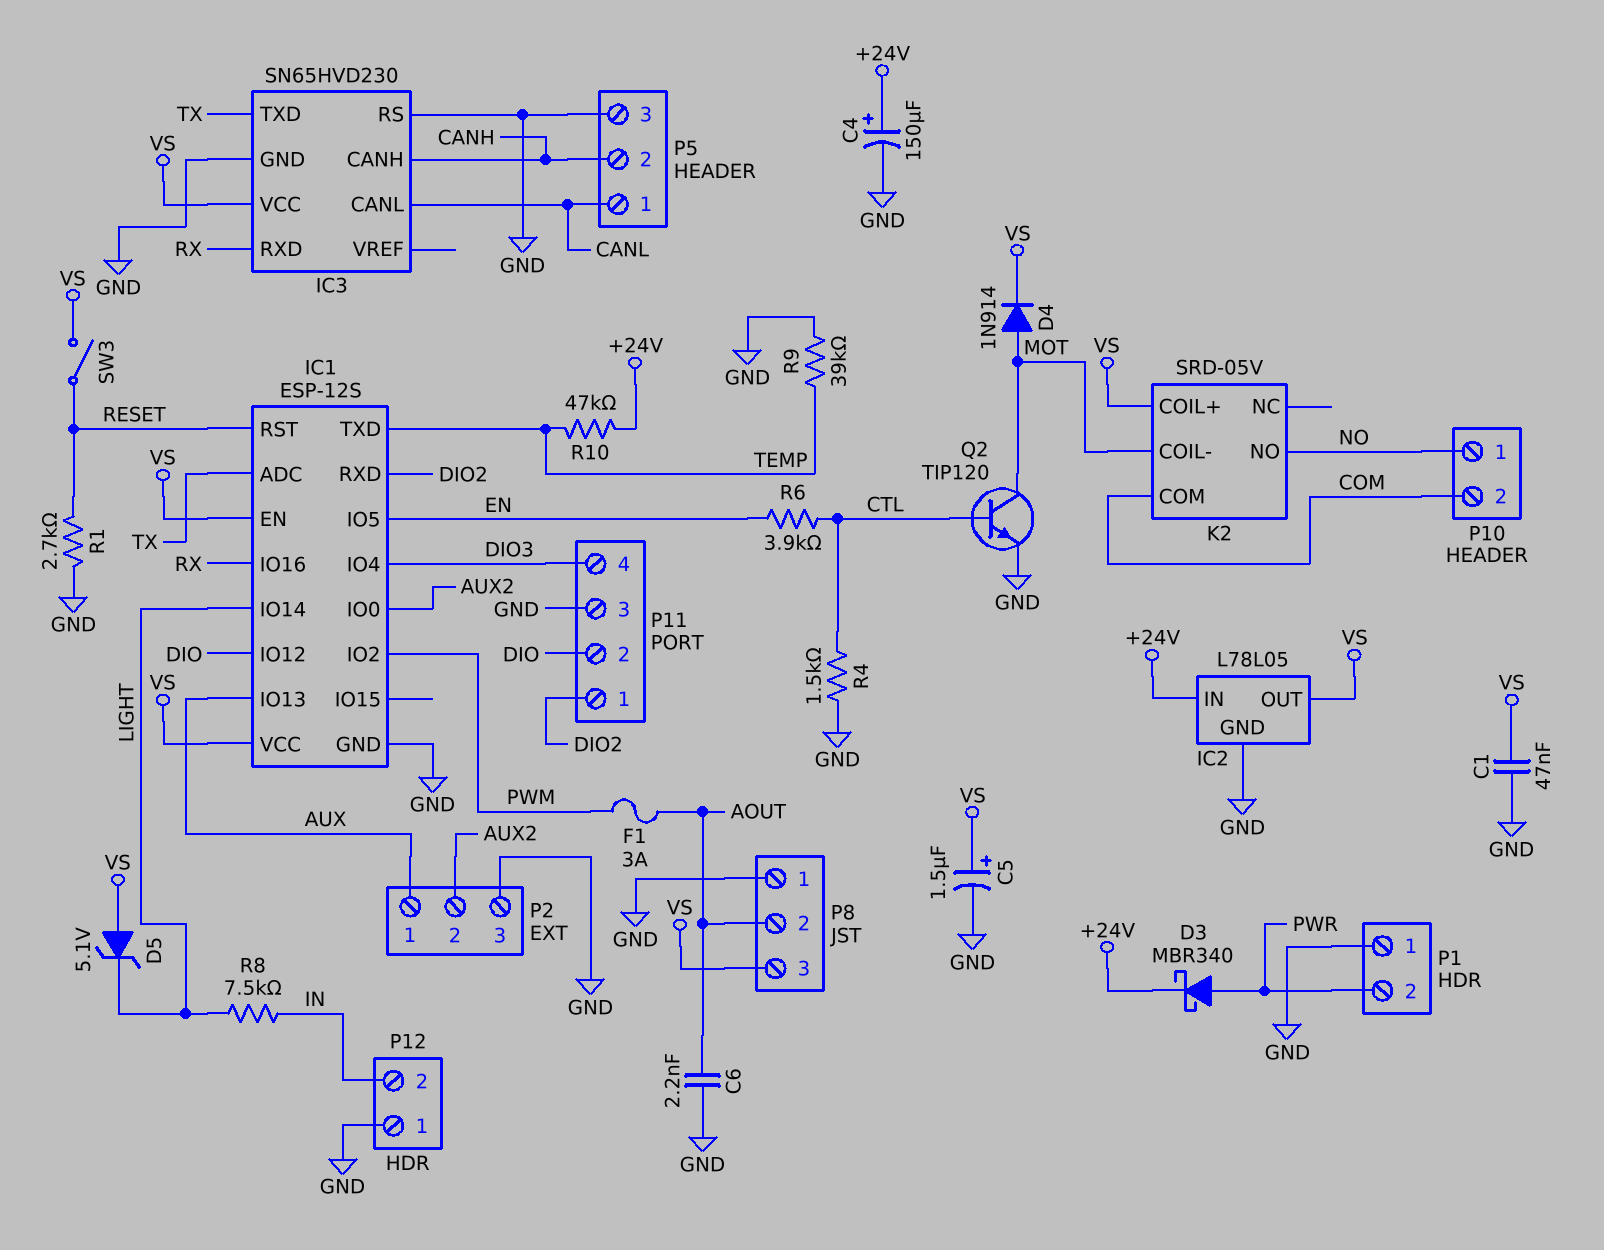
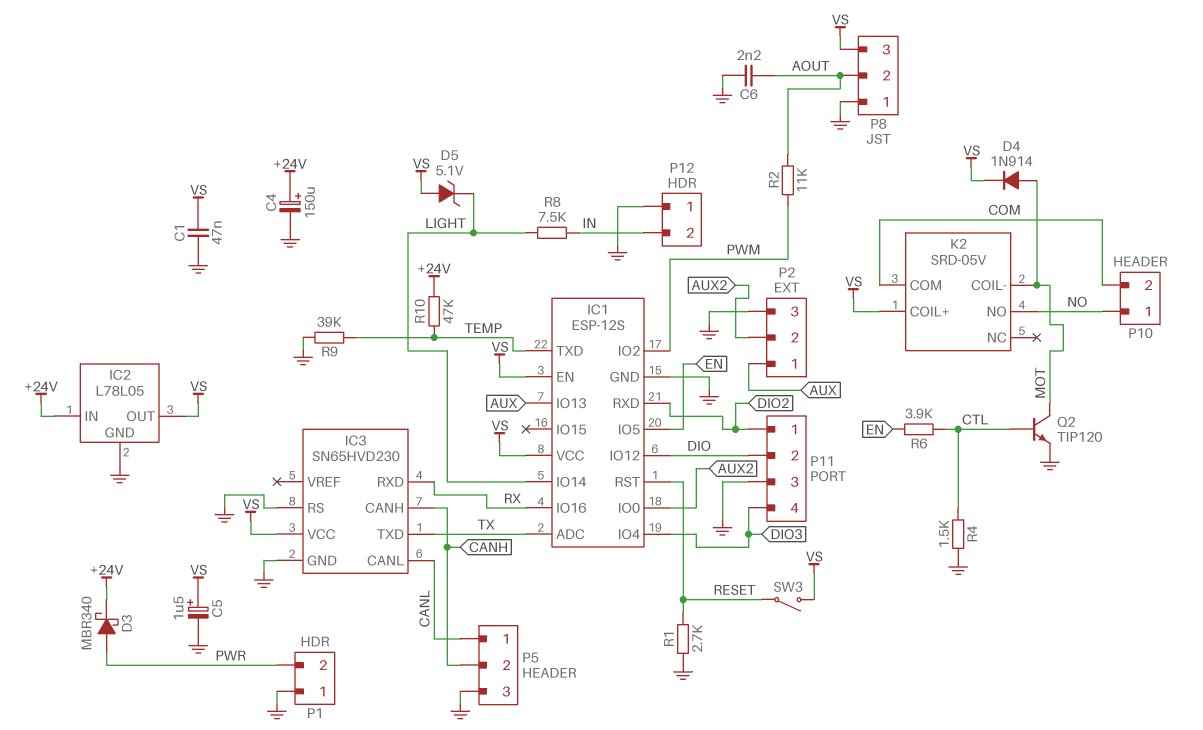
F1: 3A (AOUT, PWM) -> none
R2: none -> 11k (AOUT, PWM)

